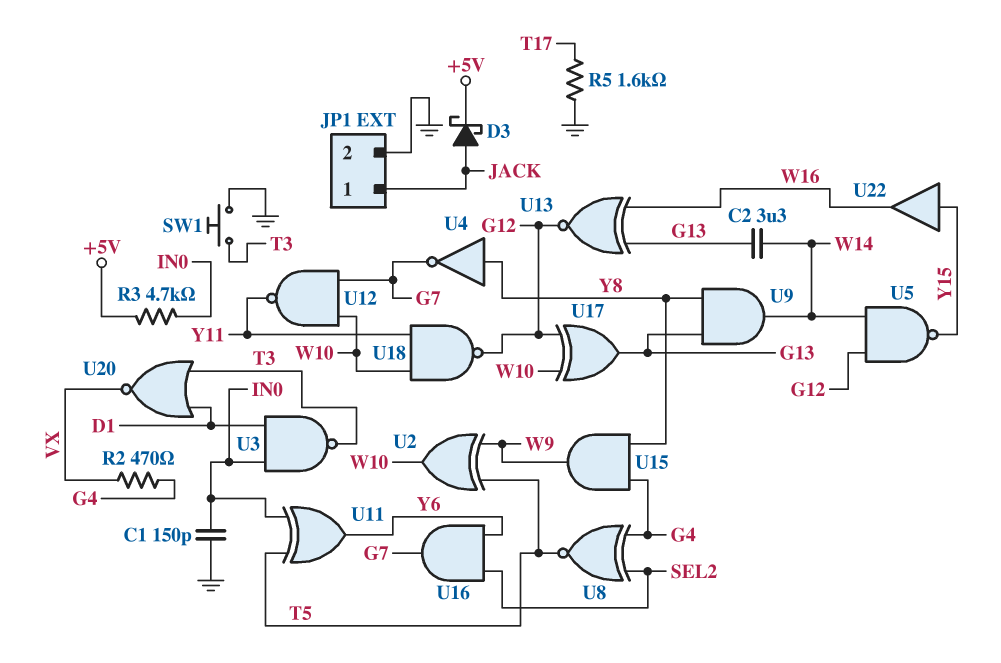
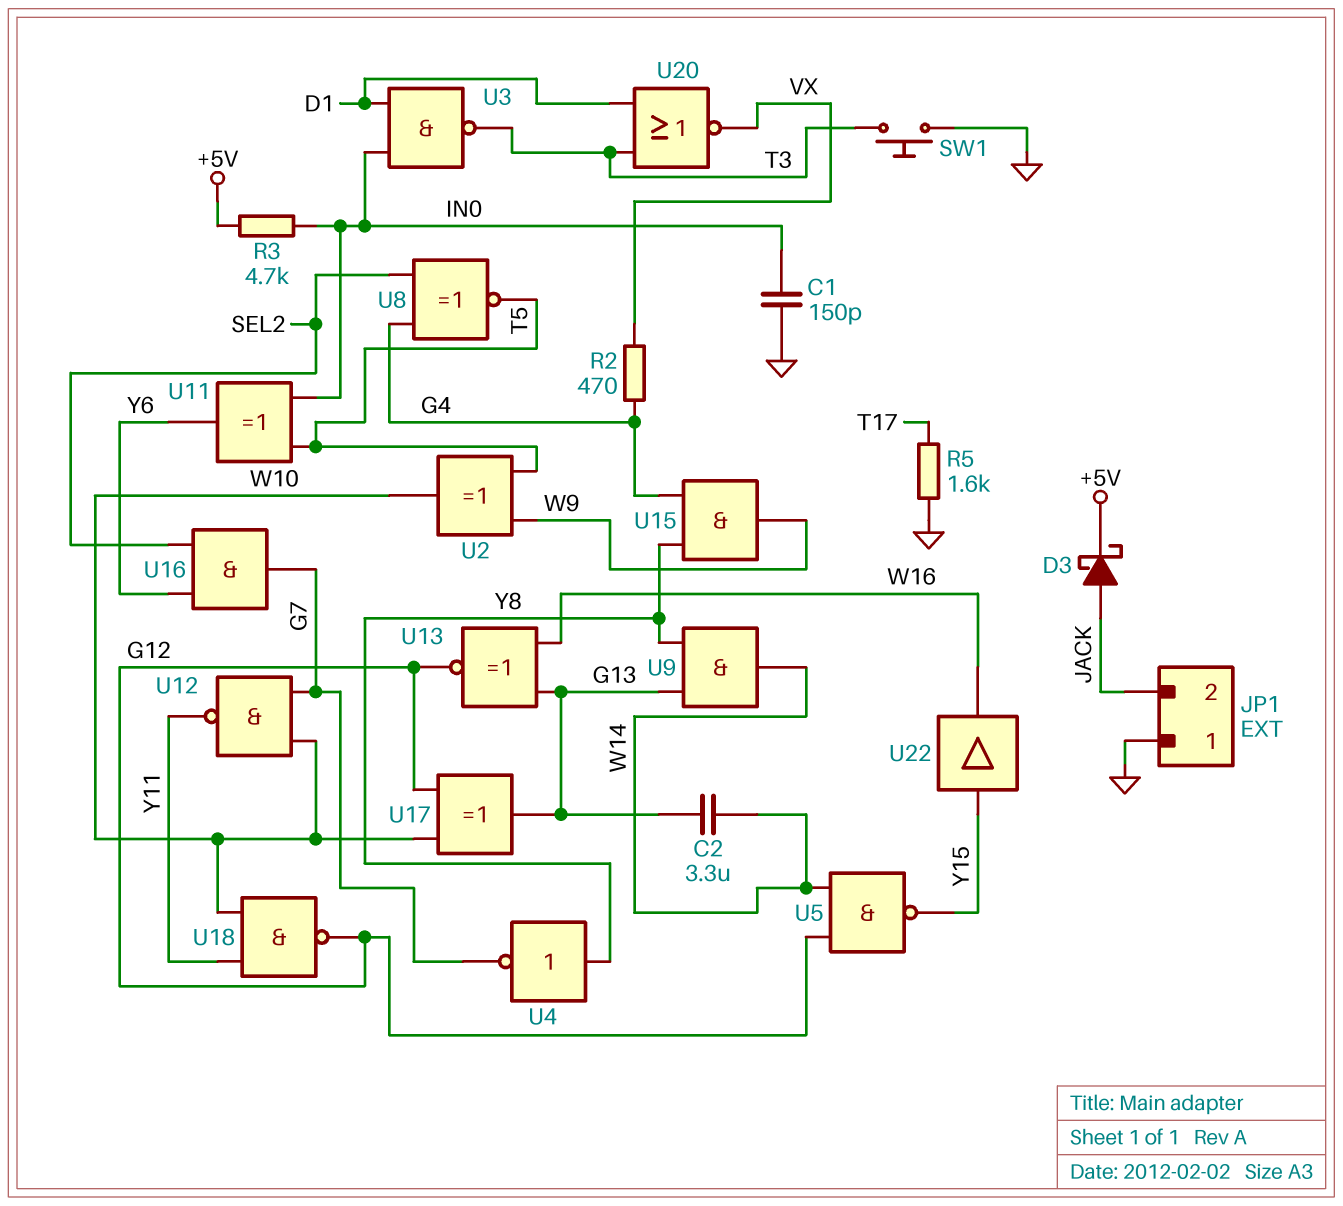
JP1 pin 1: JACK -> GND
JP1 pin 2: GND -> JACK

